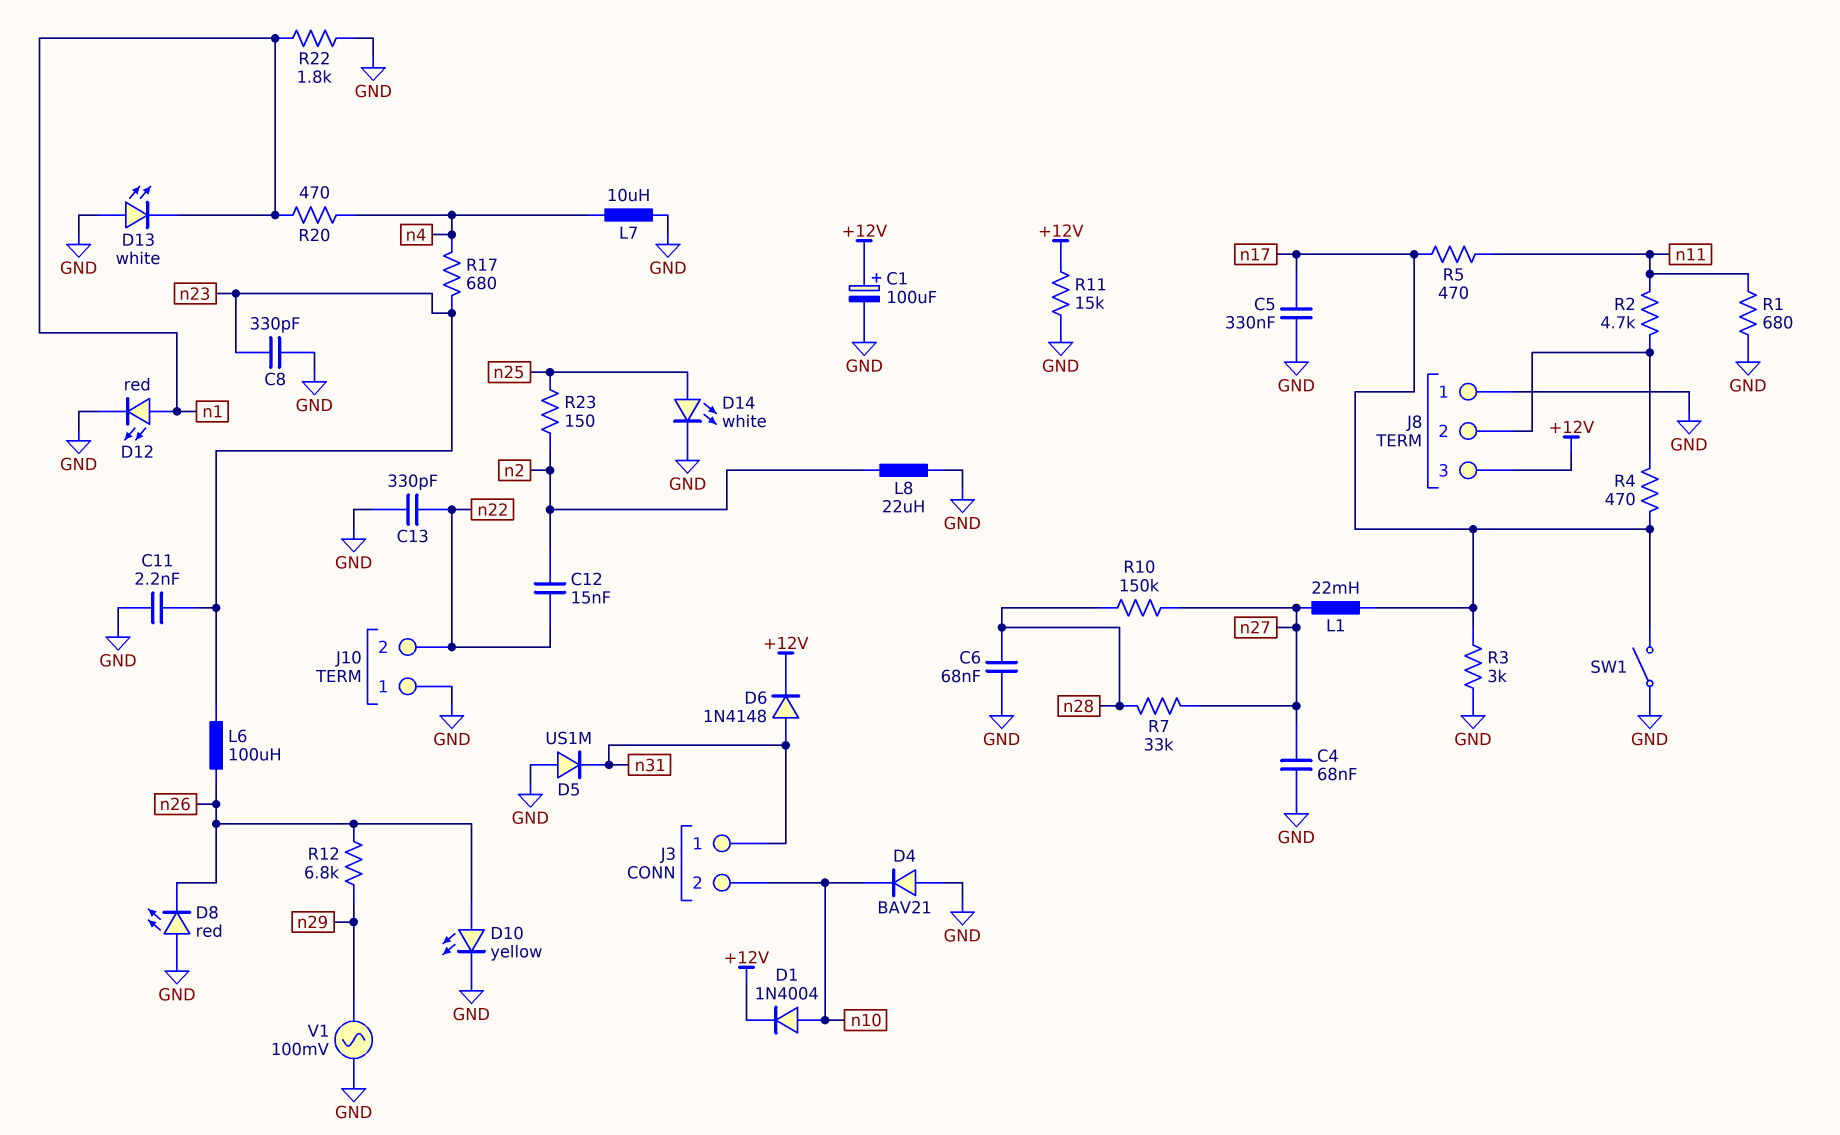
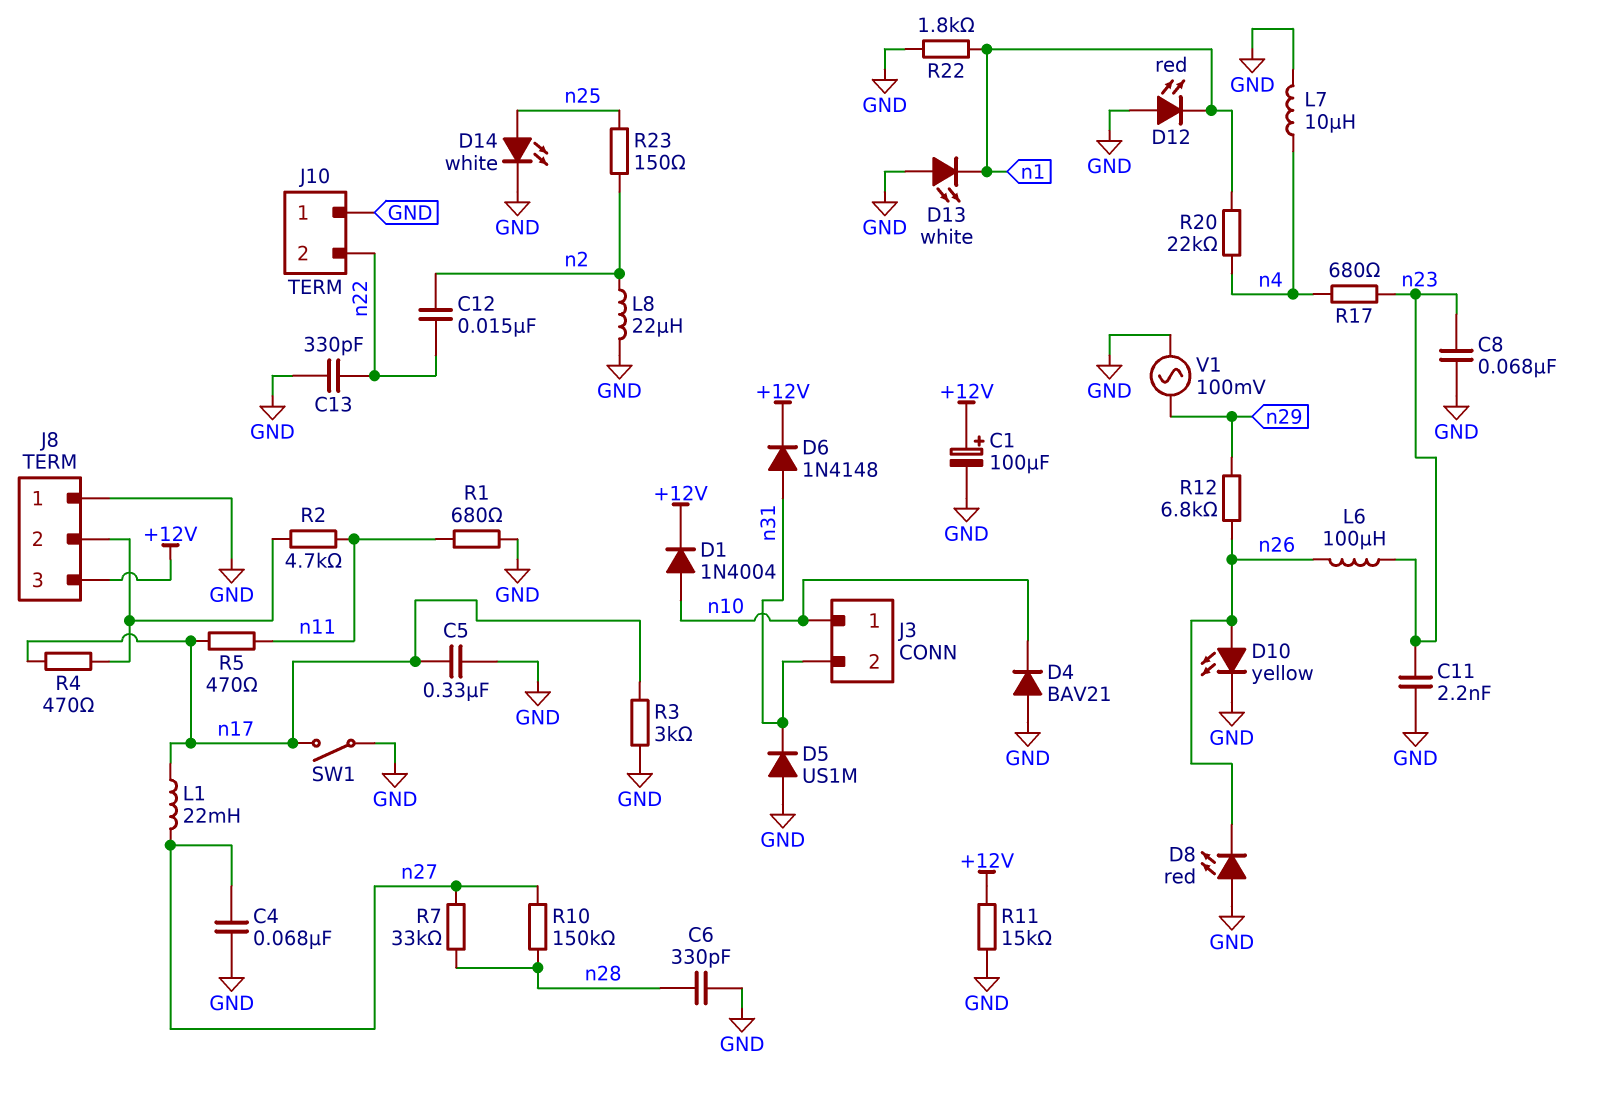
C6: 68nF (GND, n28) -> 330pF (GND, n28)
C8: 330pF (GND, n23) -> 68nF (GND, n23)
D12: LED red (A n1, K GND) -> LED red (A GND, K n1)
J3 pin 1: n31 -> n10
J3 pin 2: n10 -> n31
R20: 470 (n1, n4) -> 22k (n1, n4)

